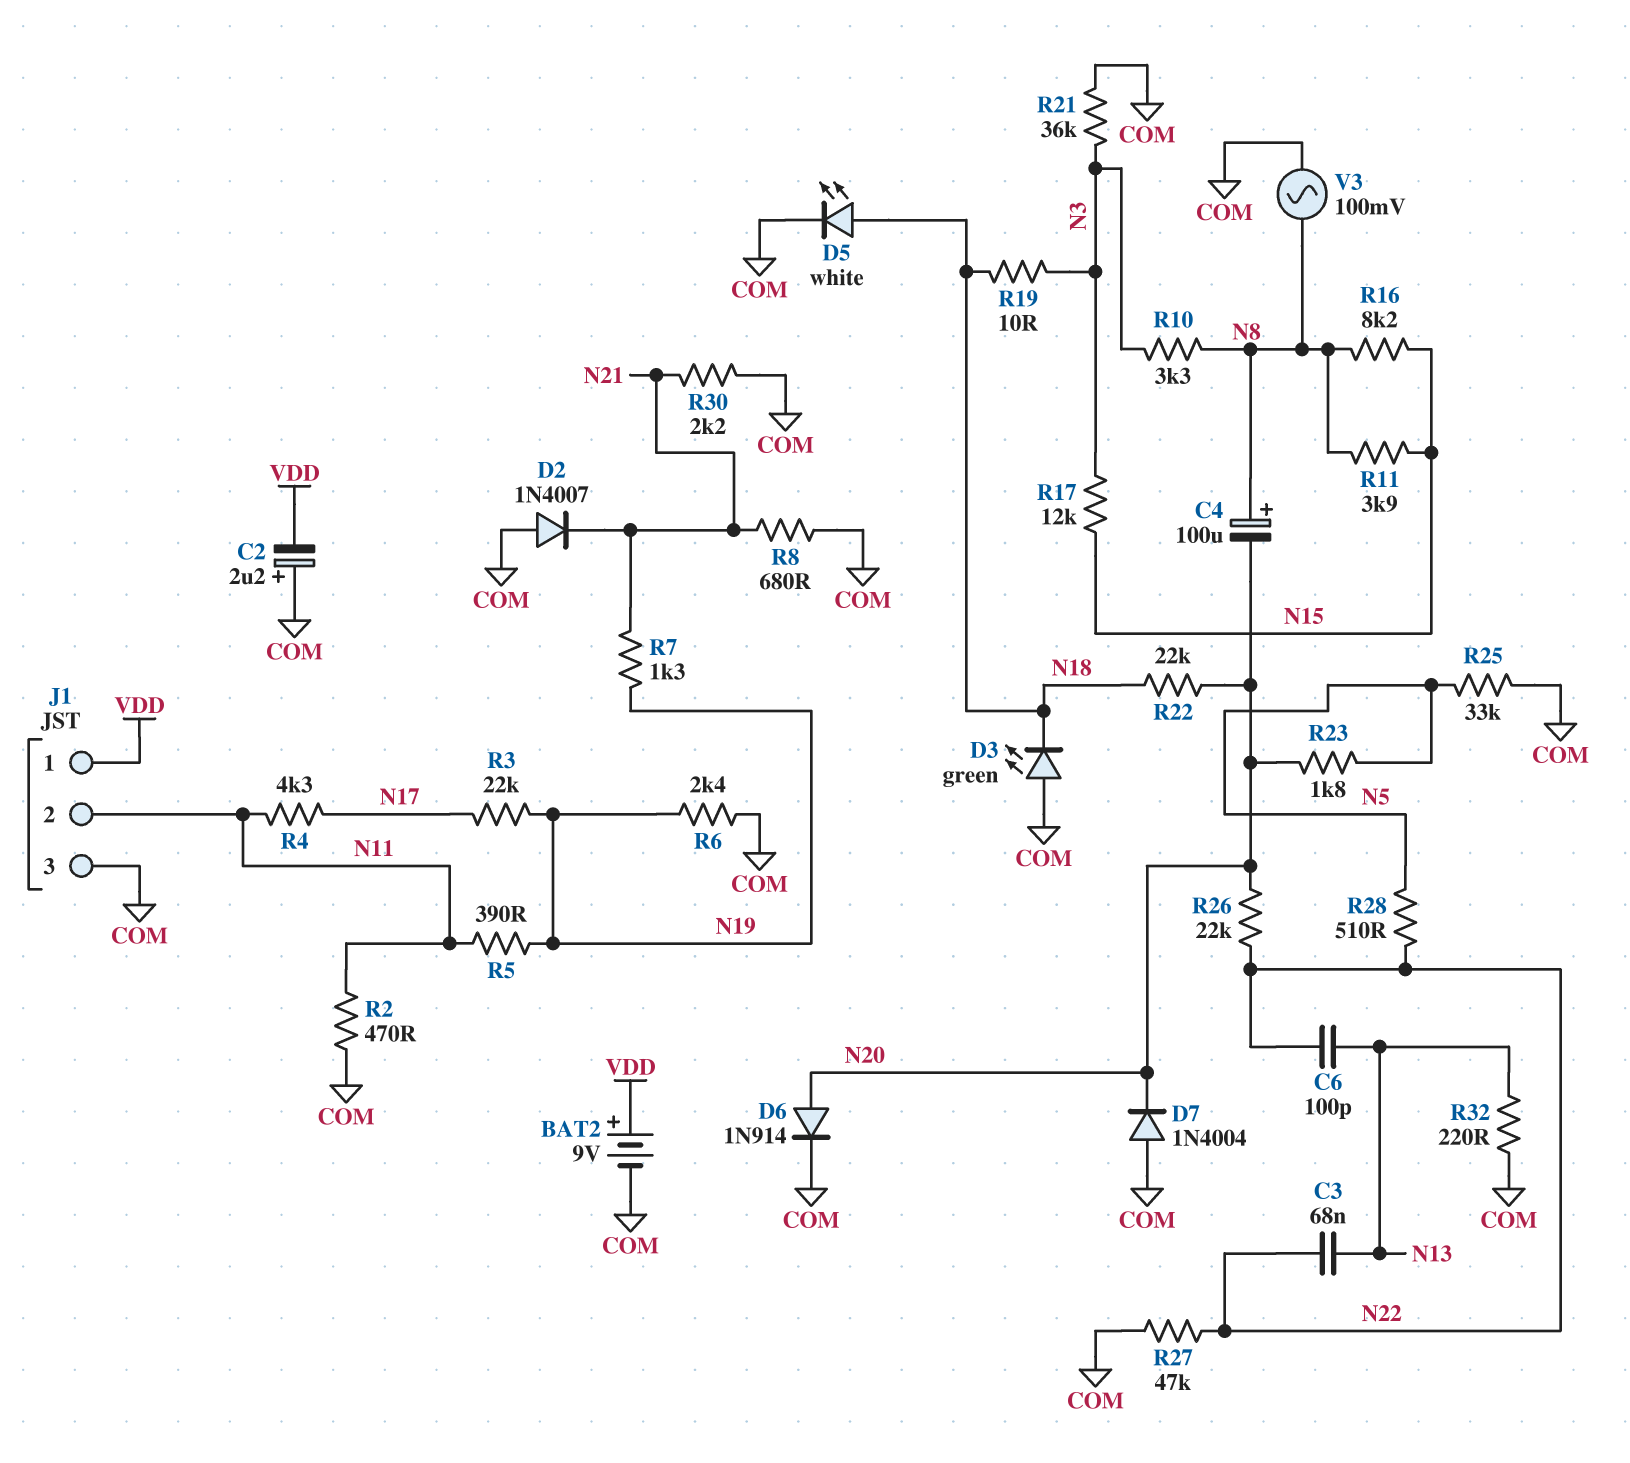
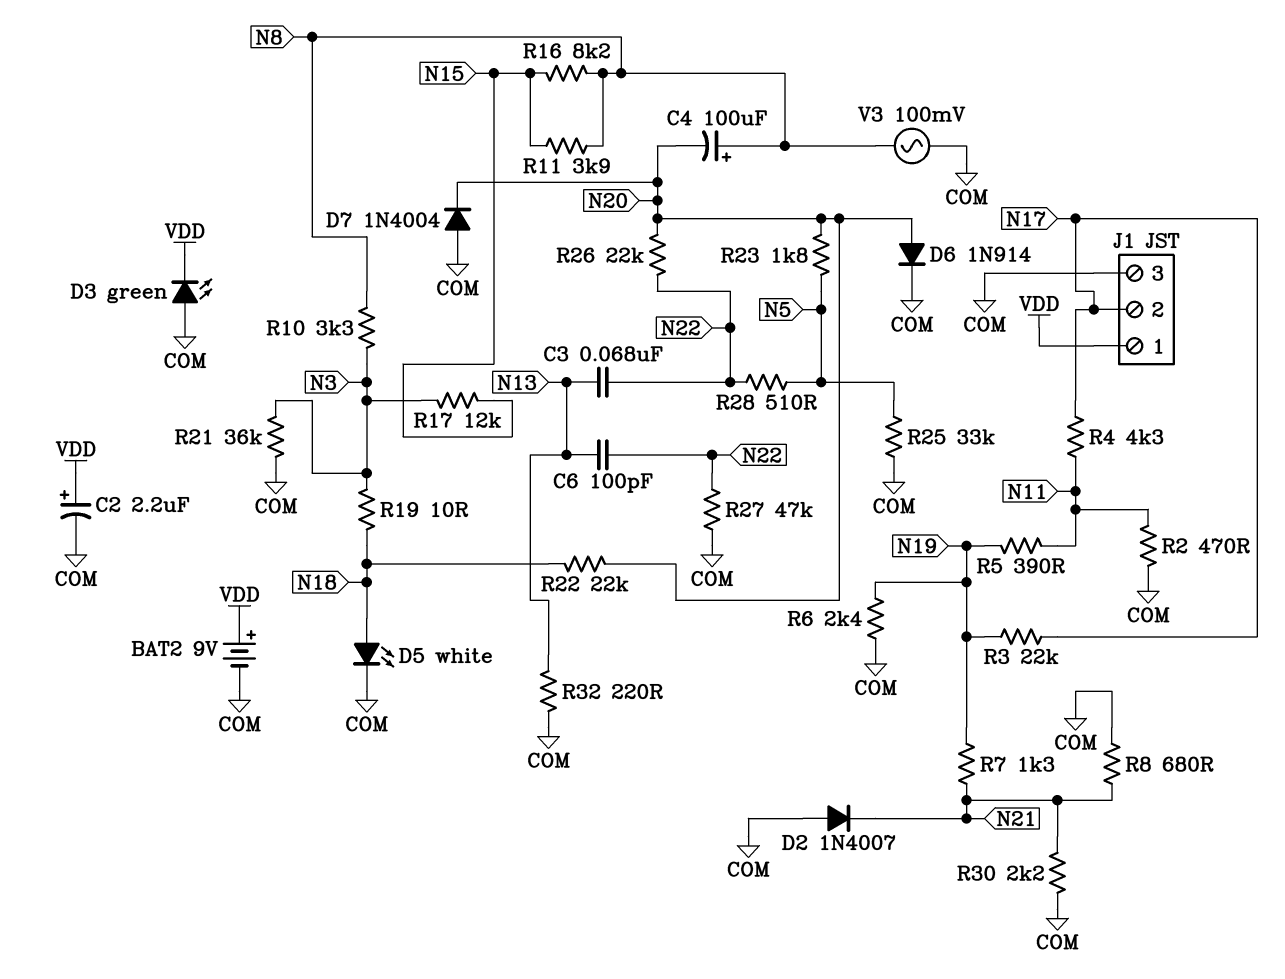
C2: 2.2uF (plus COM, minus VDD) -> 2.2uF (plus VDD, minus COM)
D3: LED green (A COM, K N18) -> LED green (A COM, K VDD)
J1 pin 2: N11 -> N17

